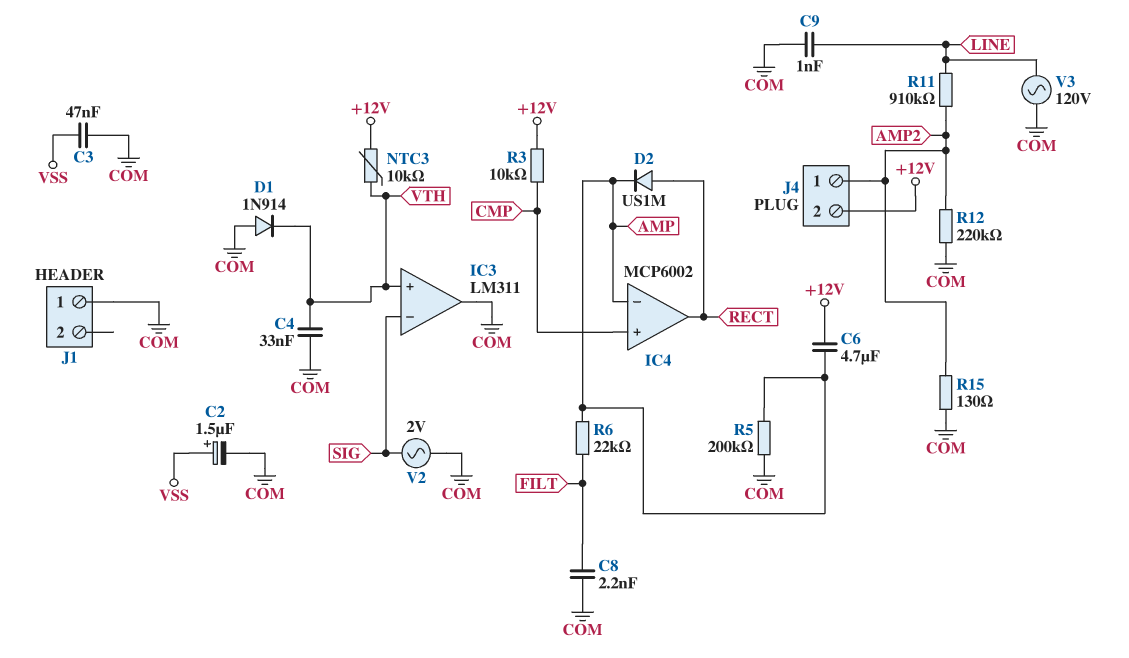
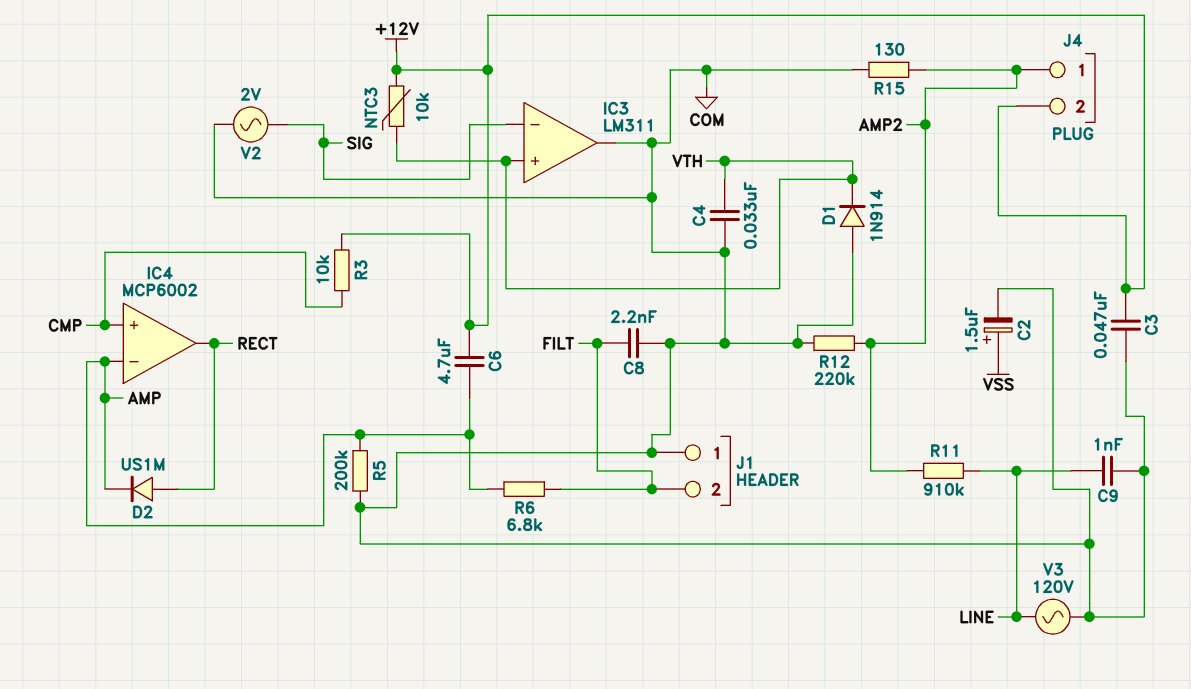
C3: 47nF (COM, VSS) -> 47nF (+12V, COM)
J1 pin 2: none -> FILT
R6: 22k (AMP, FILT) -> 6.8k (AMP, FILT)

